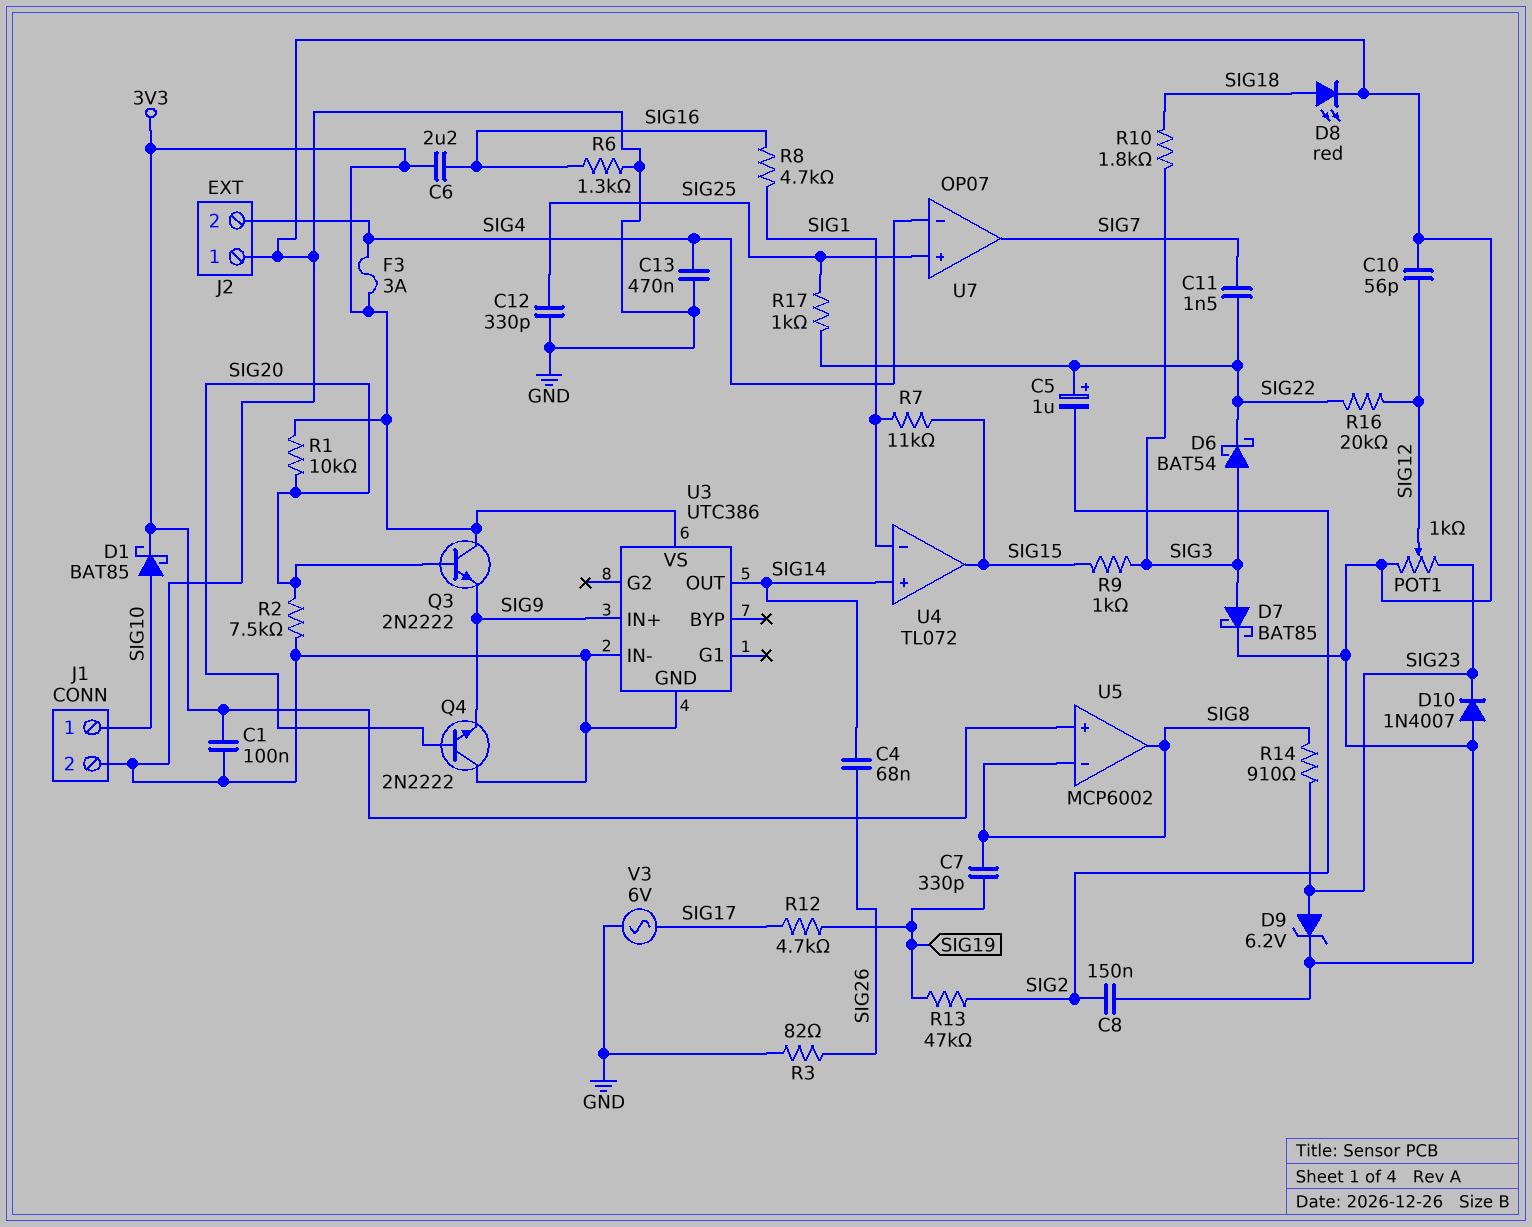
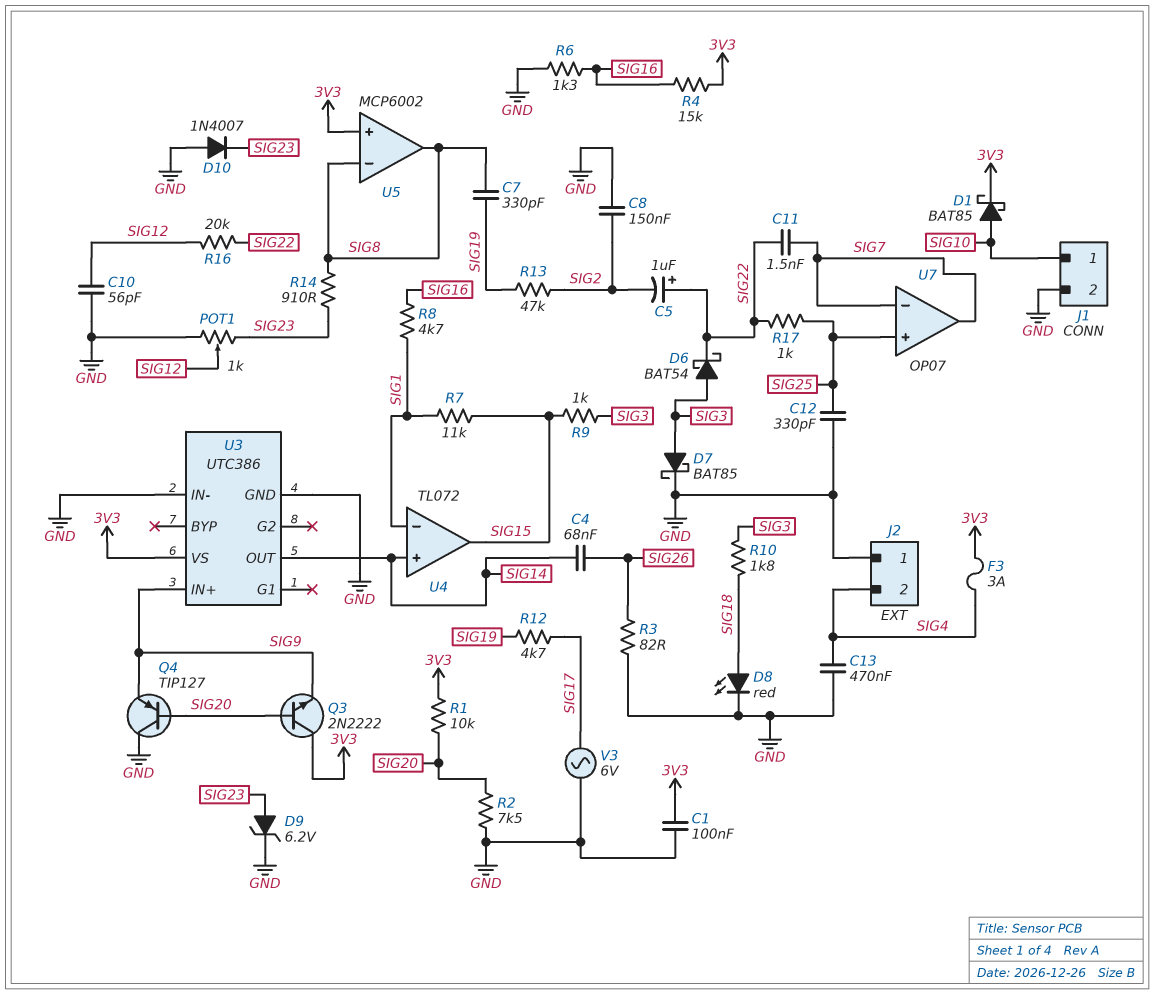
C6: 2.2uF (3V3, SIG16) -> none
Q4: NPN 2N2222 (B SIG20, C GND, E SIG9) -> PNP TIP127 (B SIG20, C GND, E SIG9)
R4: none -> 15k (3V3, SIG16)
U7 pin in-: SIG4 -> SIG7

